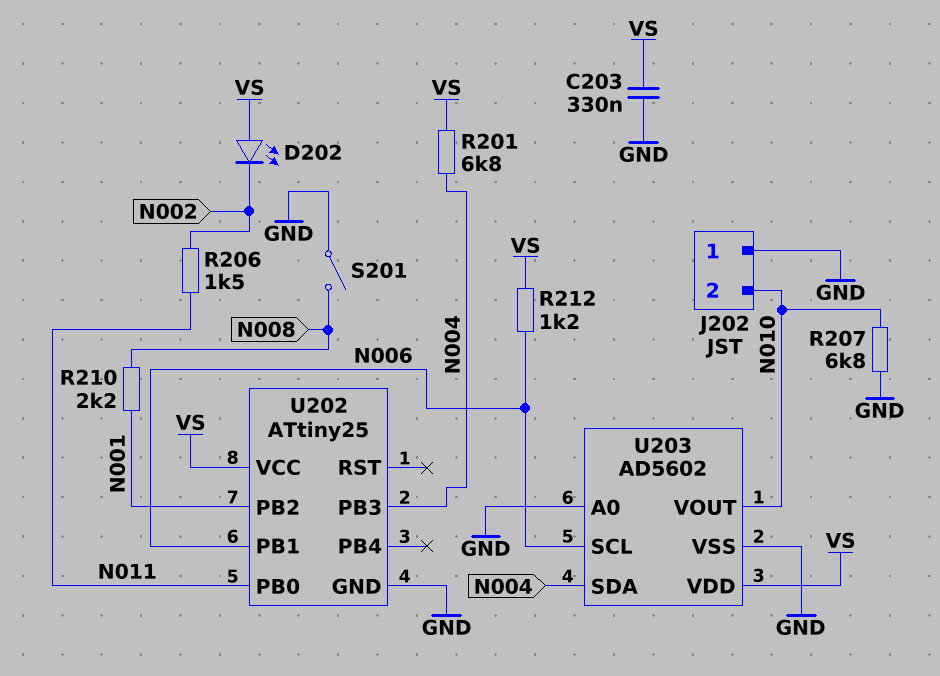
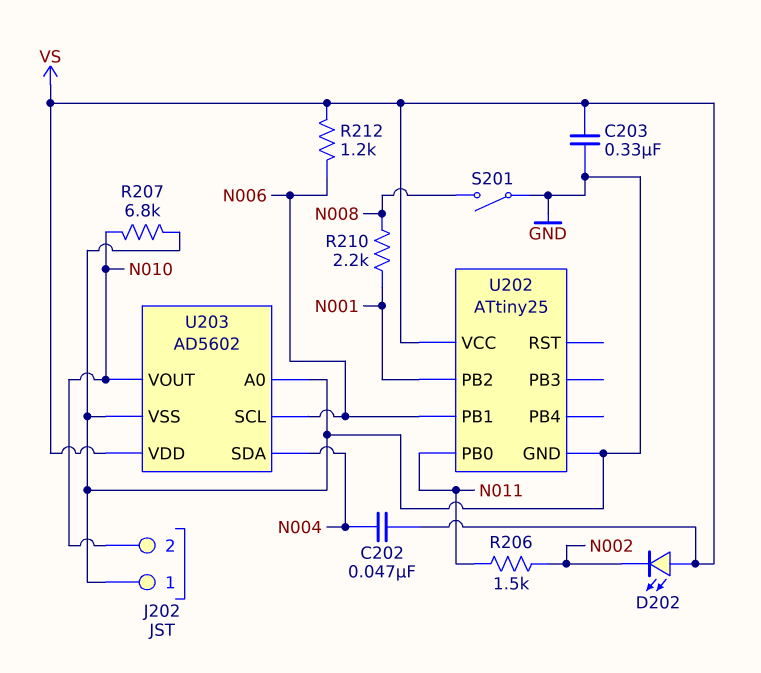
C202: none -> 47nF (N004, VS)
R201: 6.8k (N004, VS) -> none
U202 pin PB3: N004 -> none

